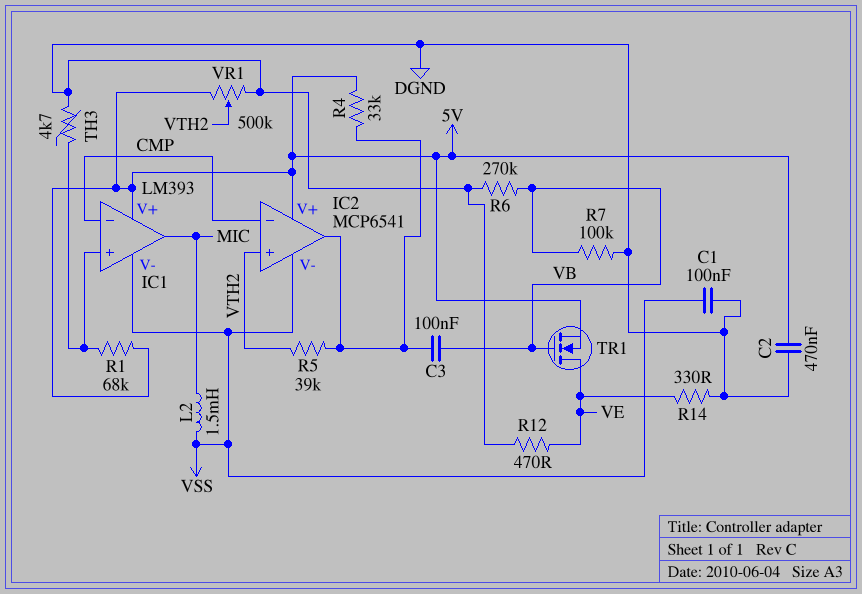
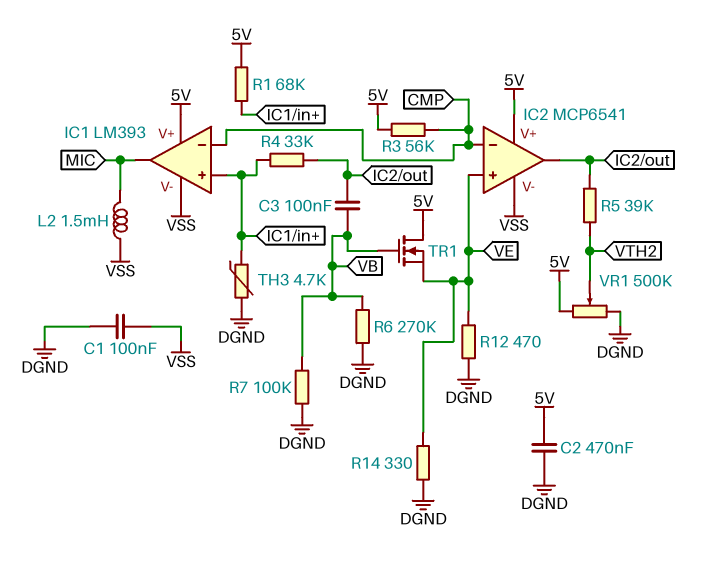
IC2 pin in+: VTH2 -> VE
R3: none -> 56k (5V, CMP)
R4: 33k (5V, IC2/out) -> 33k (IC1/in+, IC2/out)
TR1: NMOS (G VB, D VE, S 5V) -> NMOS (G VB, D 5V, S VE)

